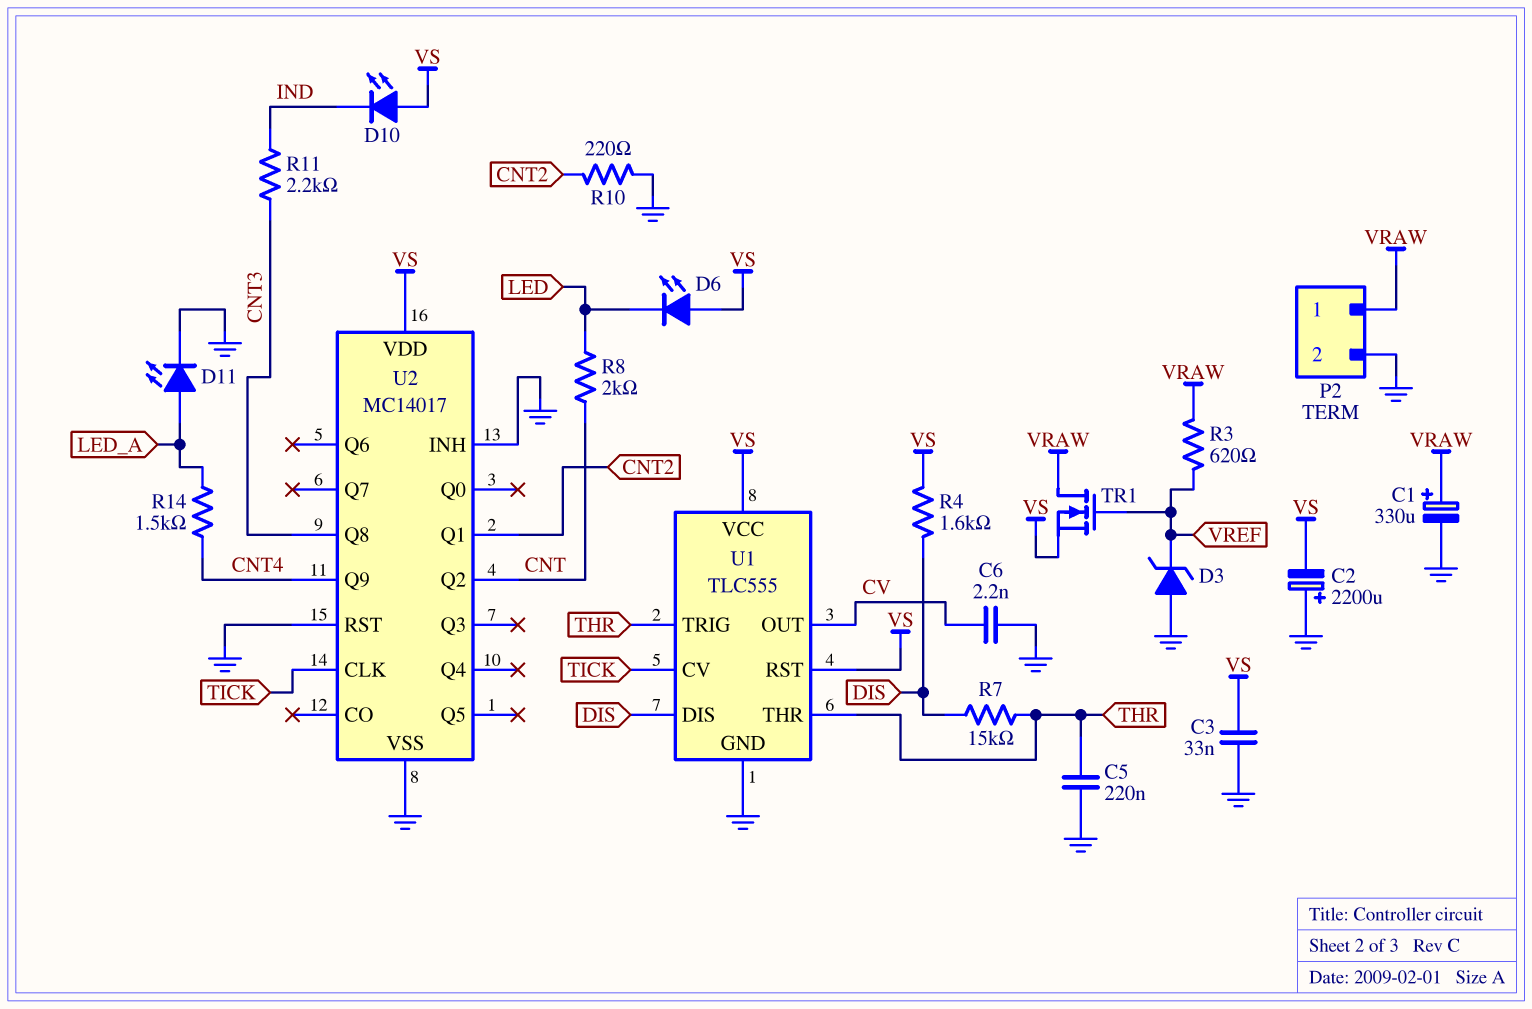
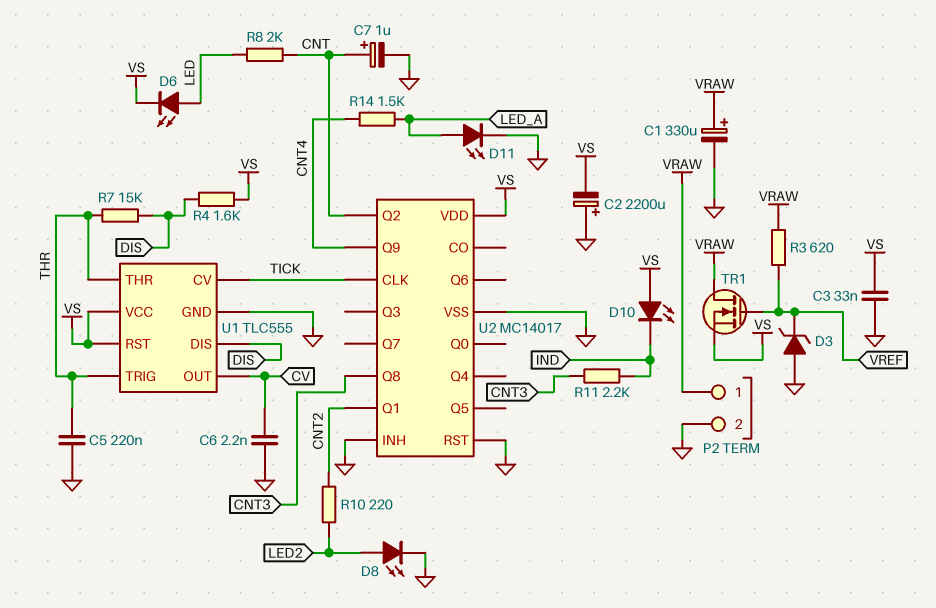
C7: none -> 1uF (plus CNT, minus GND)
D6: LED (A VS, K LED) -> LED (A LED, K VS)
D8: none -> LED (A LED2, K GND)
R10: 220 (CNT2, GND) -> 220 (CNT2, LED2)

